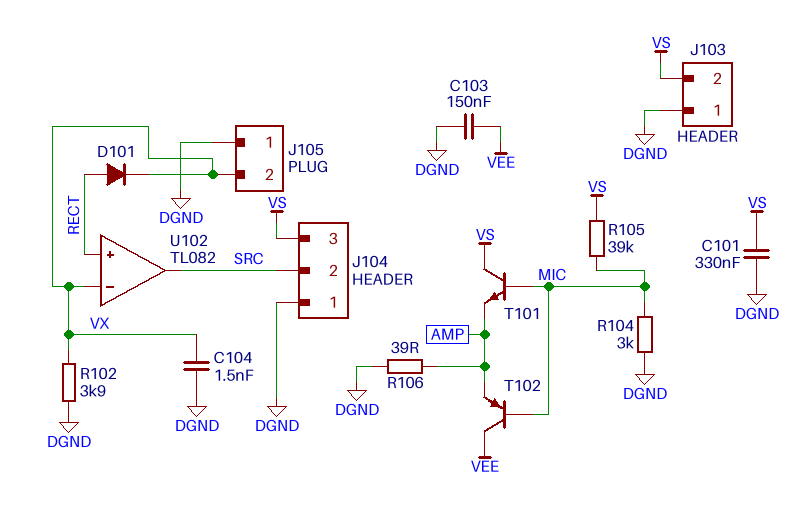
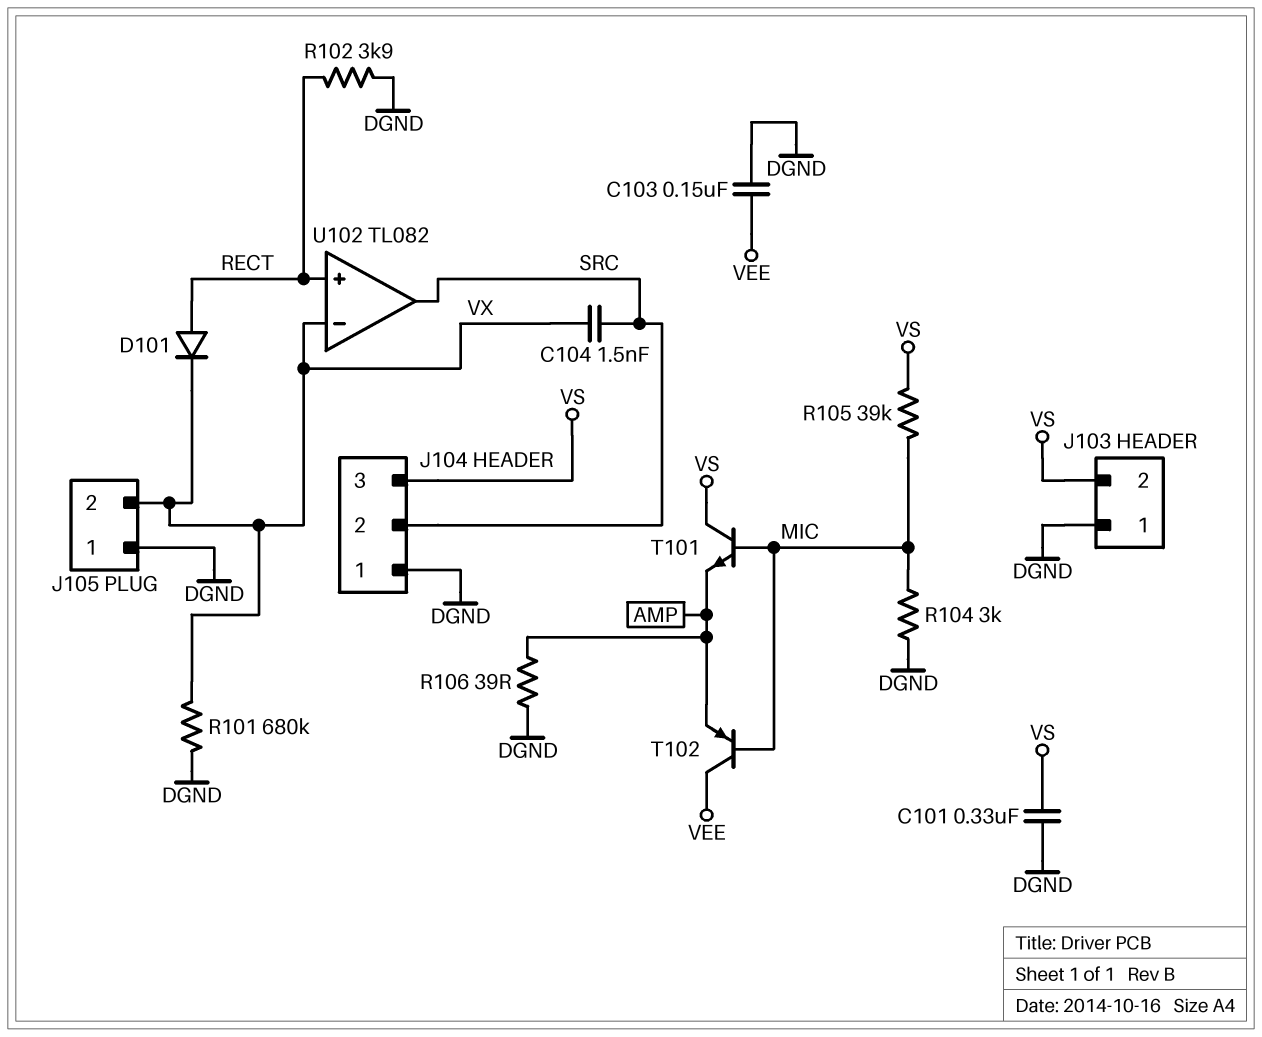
C104: 1.5nF (DGND, VX) -> 1.5nF (SRC, VX)
R101: none -> 680k (DGND, VX)
R102: 3.9k (DGND, VX) -> 3.9k (DGND, RECT)

